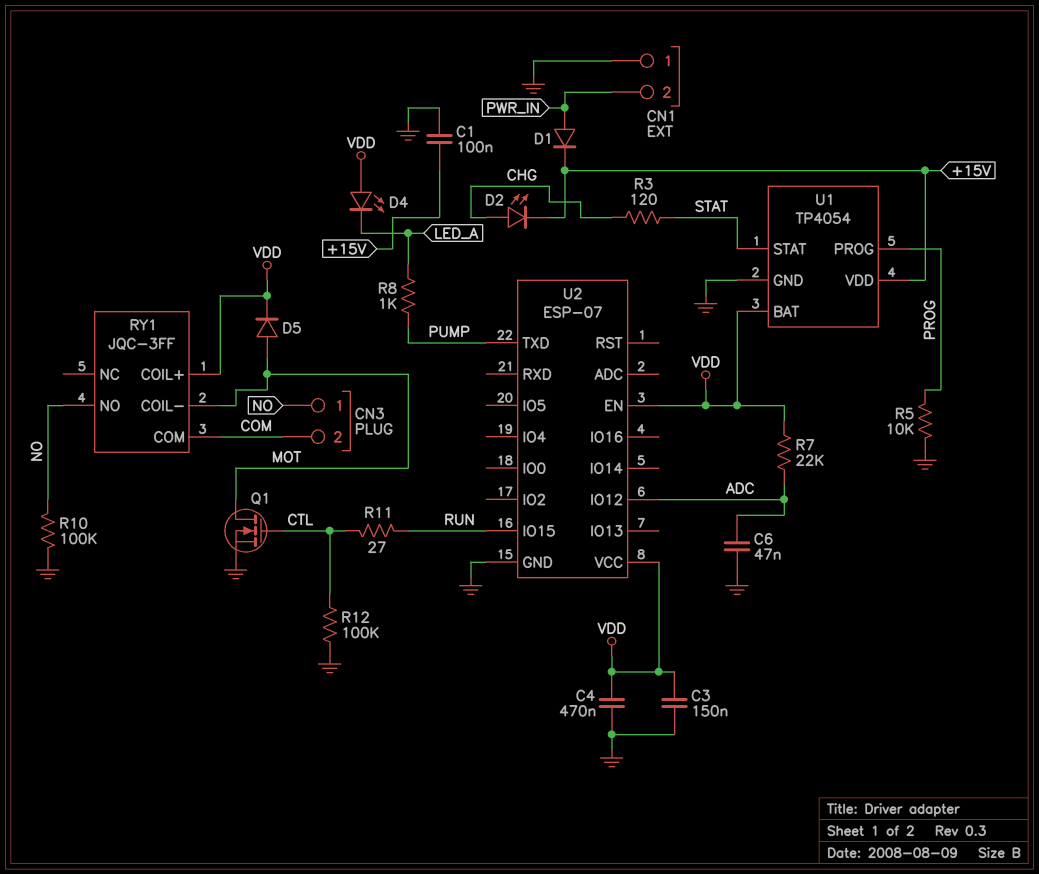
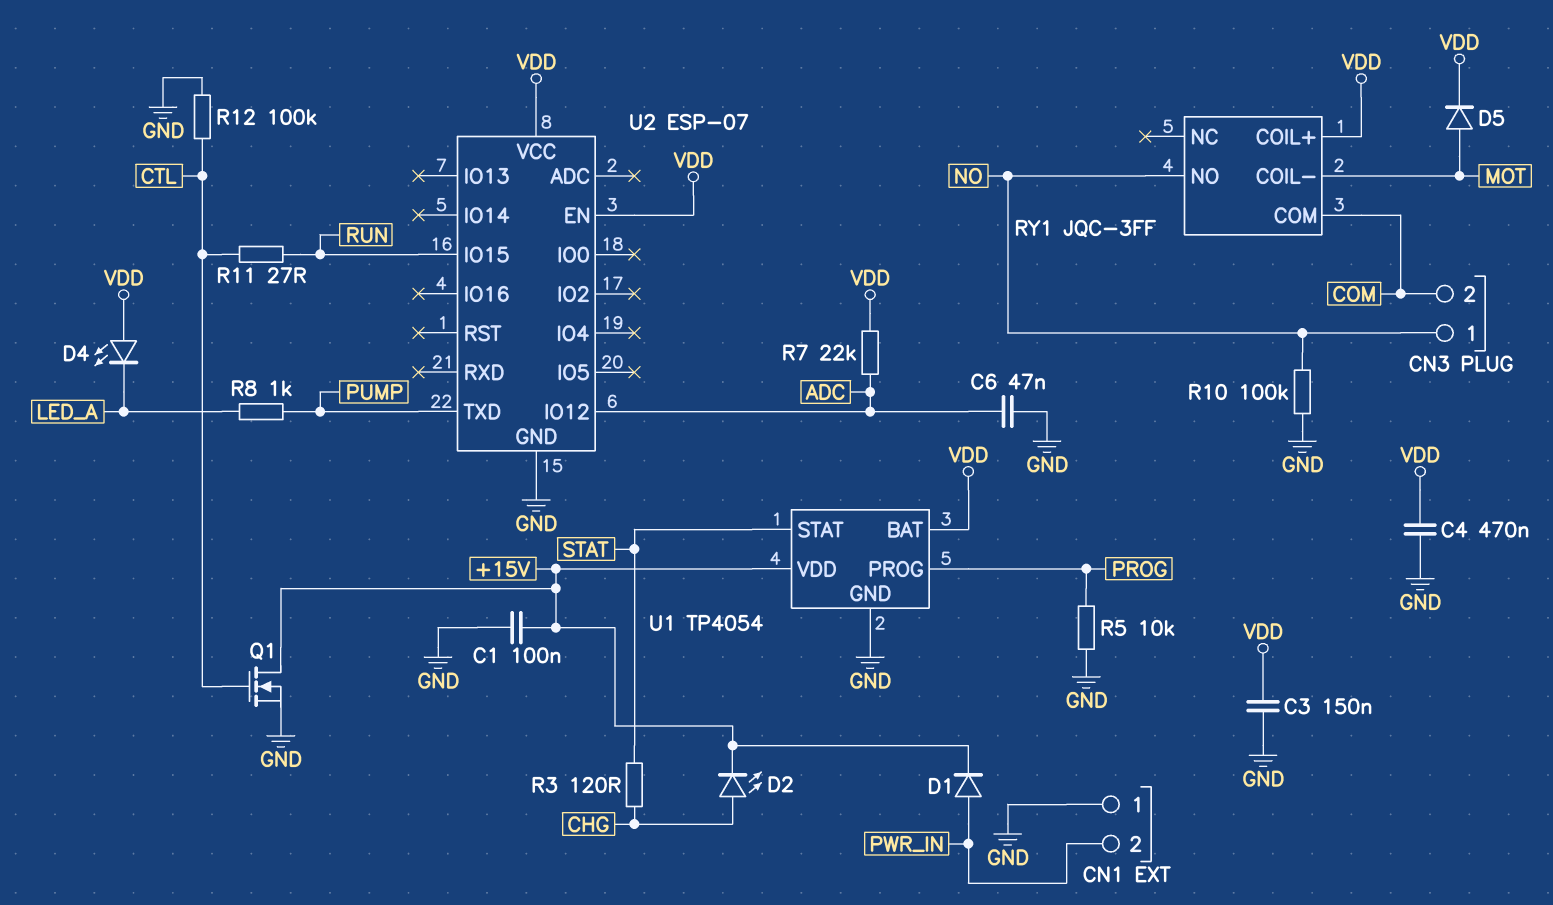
Q1: NMOS (G CTL, D MOT, S GND) -> NMOS (G CTL, D +15V, S GND)

